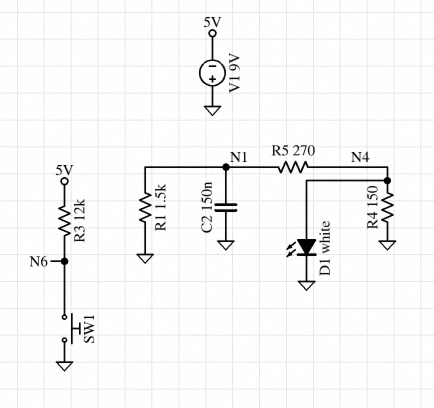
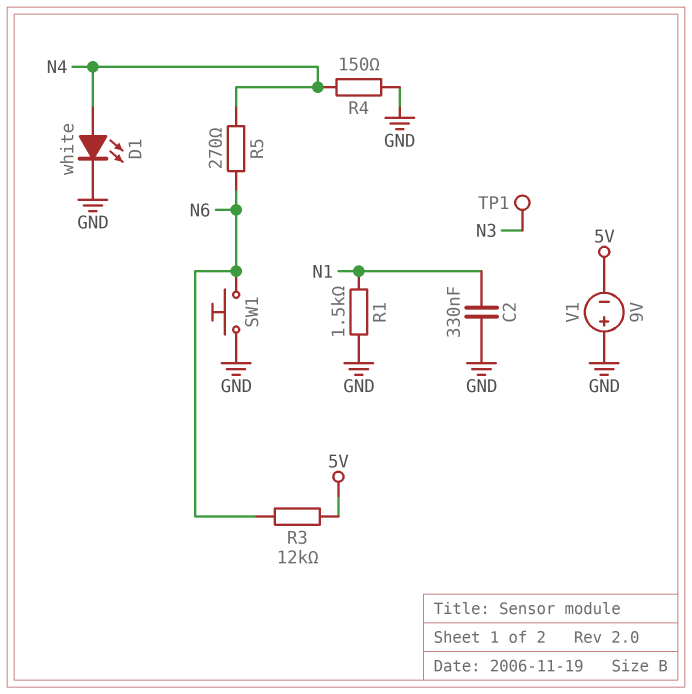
C2: 150nF (GND, N1) -> 330nF (GND, N1)
R5: 270 (N1, N4) -> 270 (N4, N6)
TP1: none -> test point (N3)

